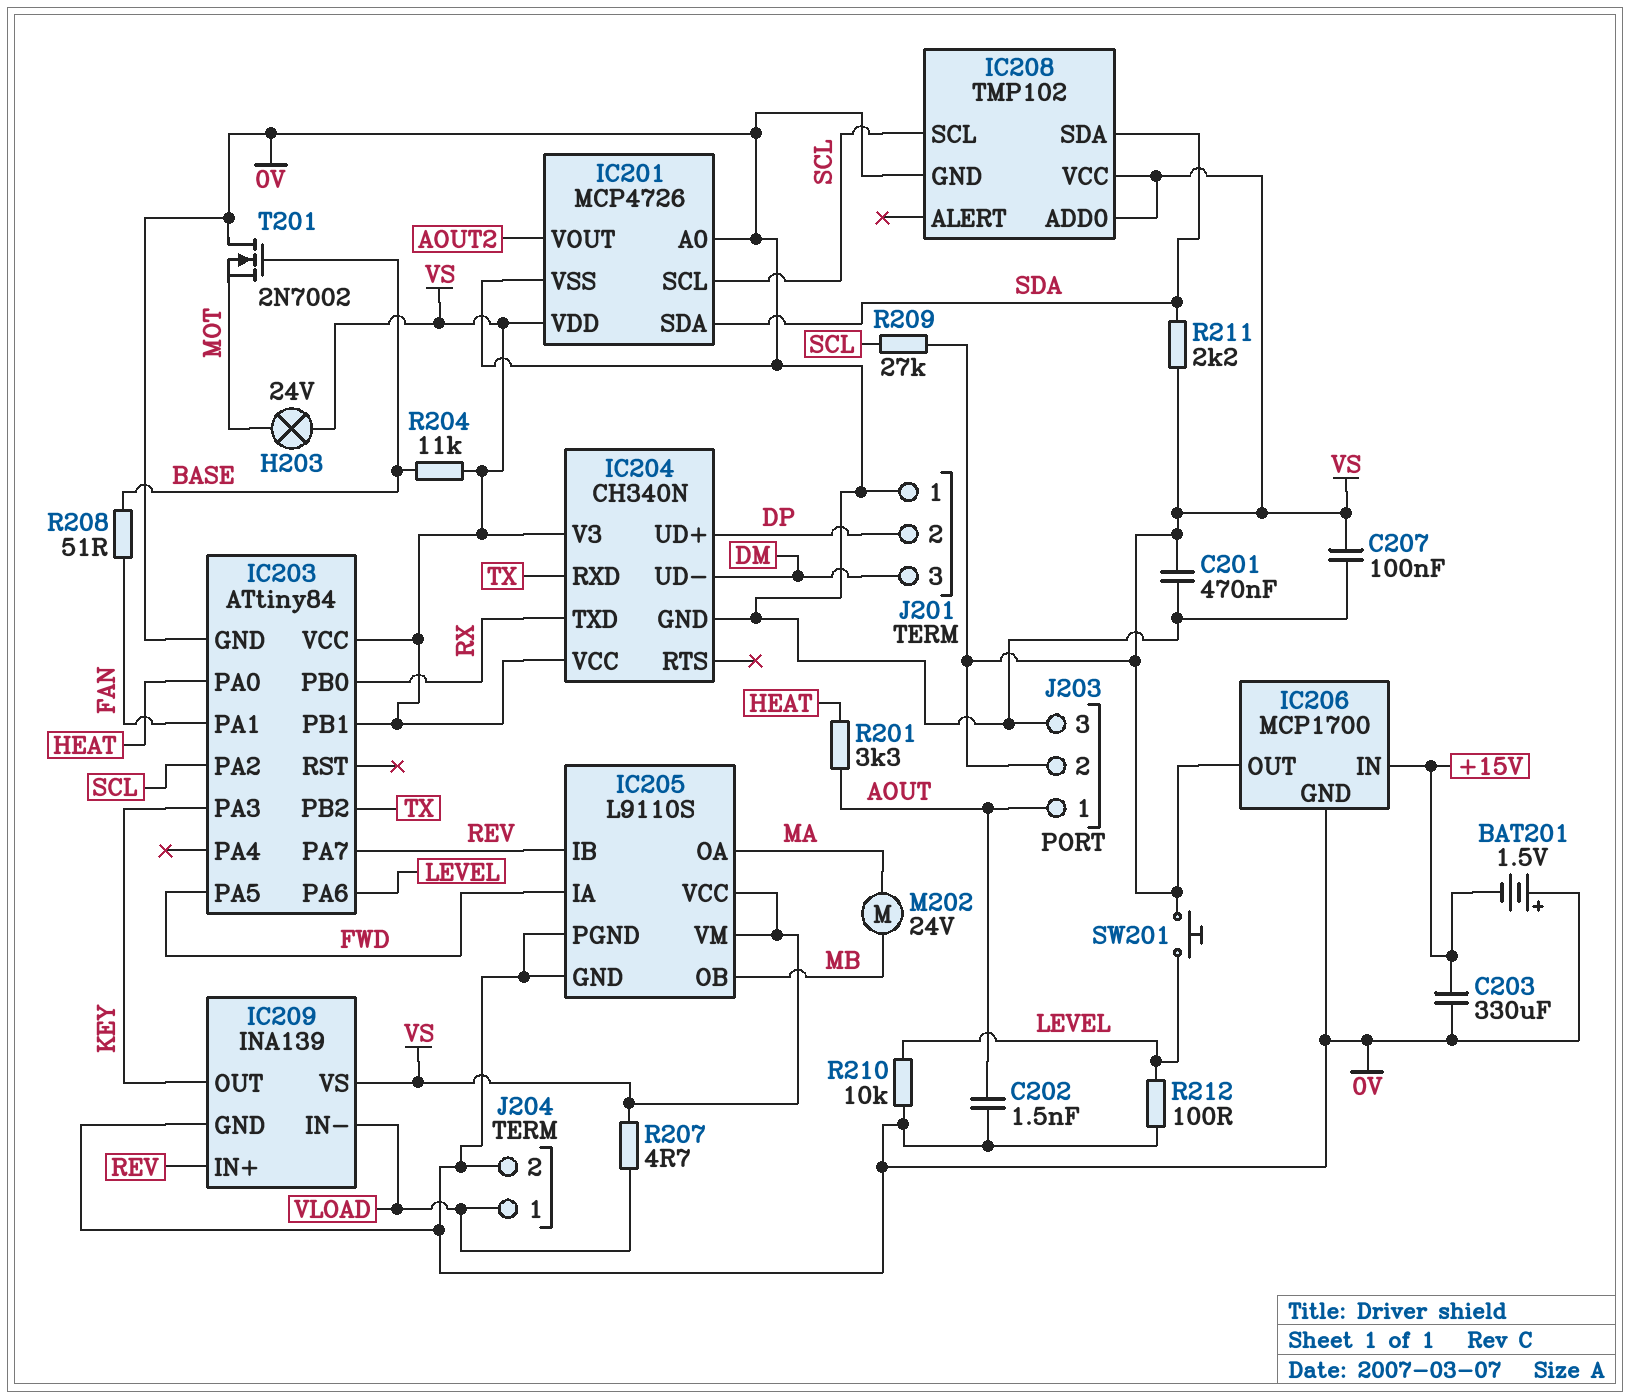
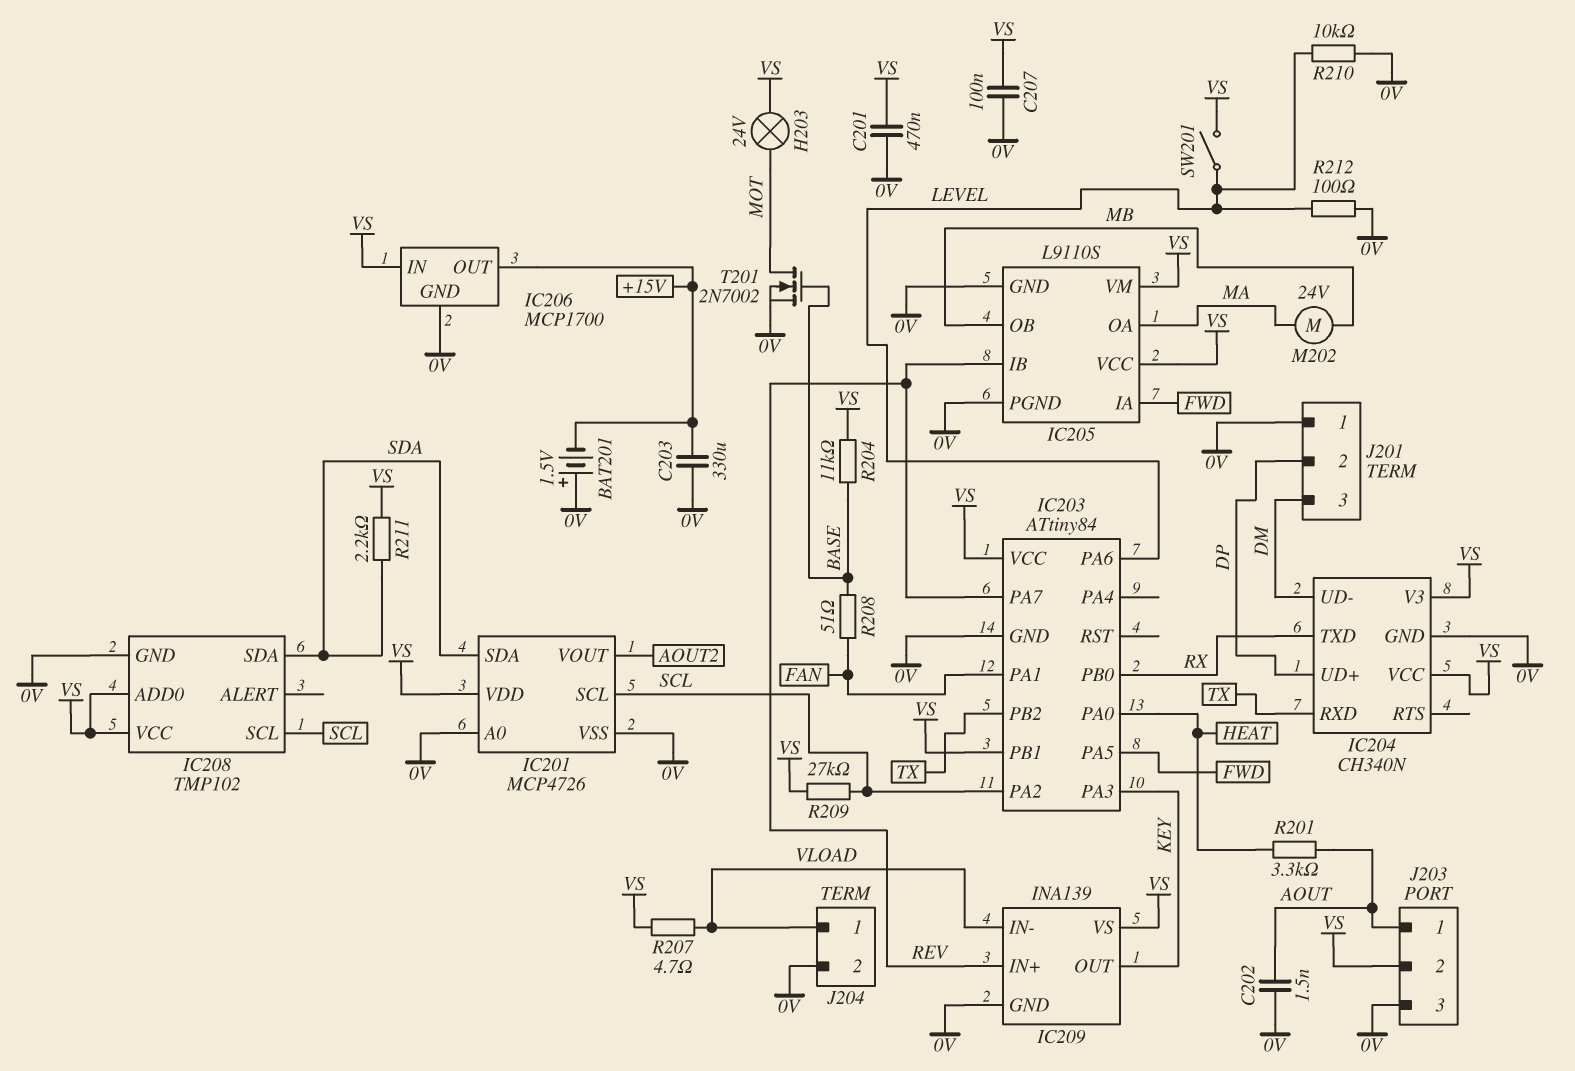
IC206 pin IN: +15V -> VS
IC206 pin OUT: VS -> +15V
SW201: button (LEVEL, VS) -> switch (LEVEL, VS)
T201: NMOS 2N7002 (G BASE, D 0V, S MOT) -> NMOS 2N7002 (G BASE, D MOT, S 0V)

